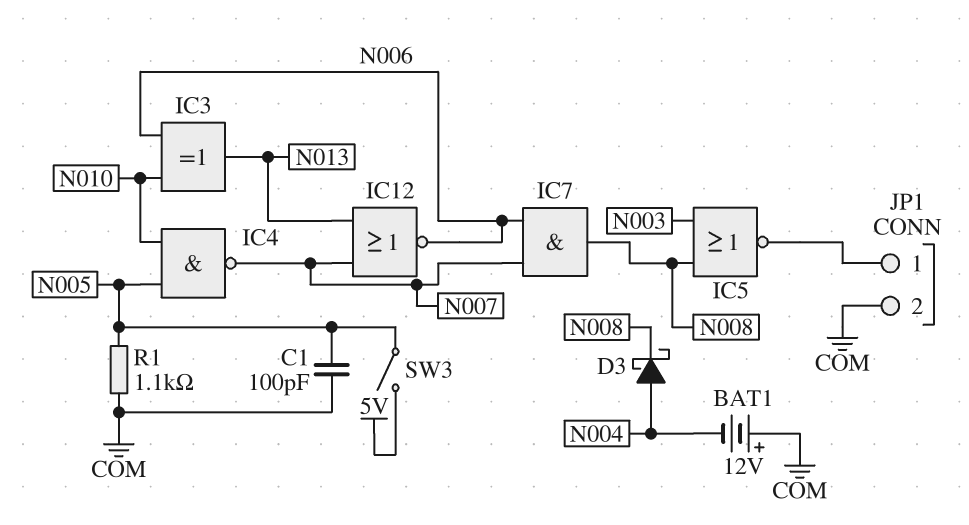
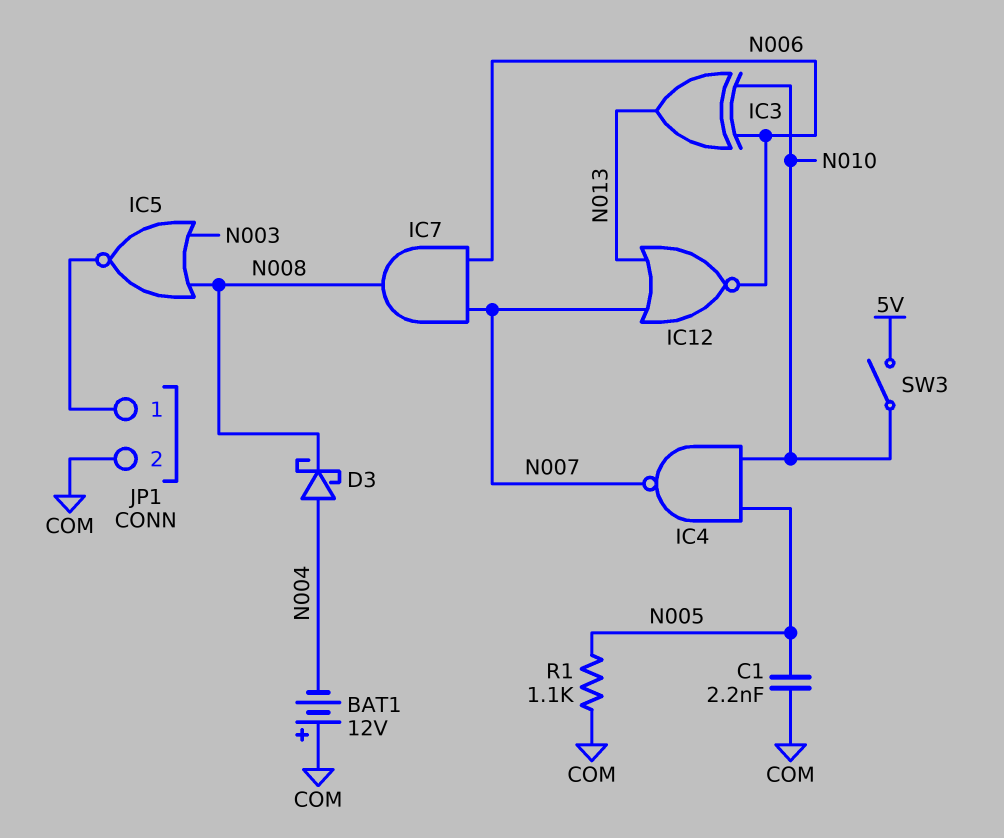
C1: 100pF (COM, N005) -> 2.2nF (COM, N005)
SW3: switch (5V, N005) -> switch (5V, N010)

